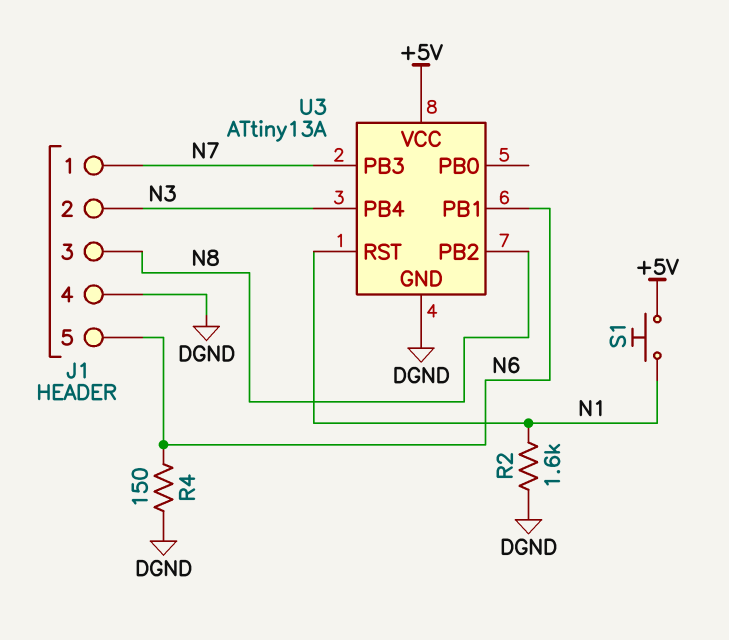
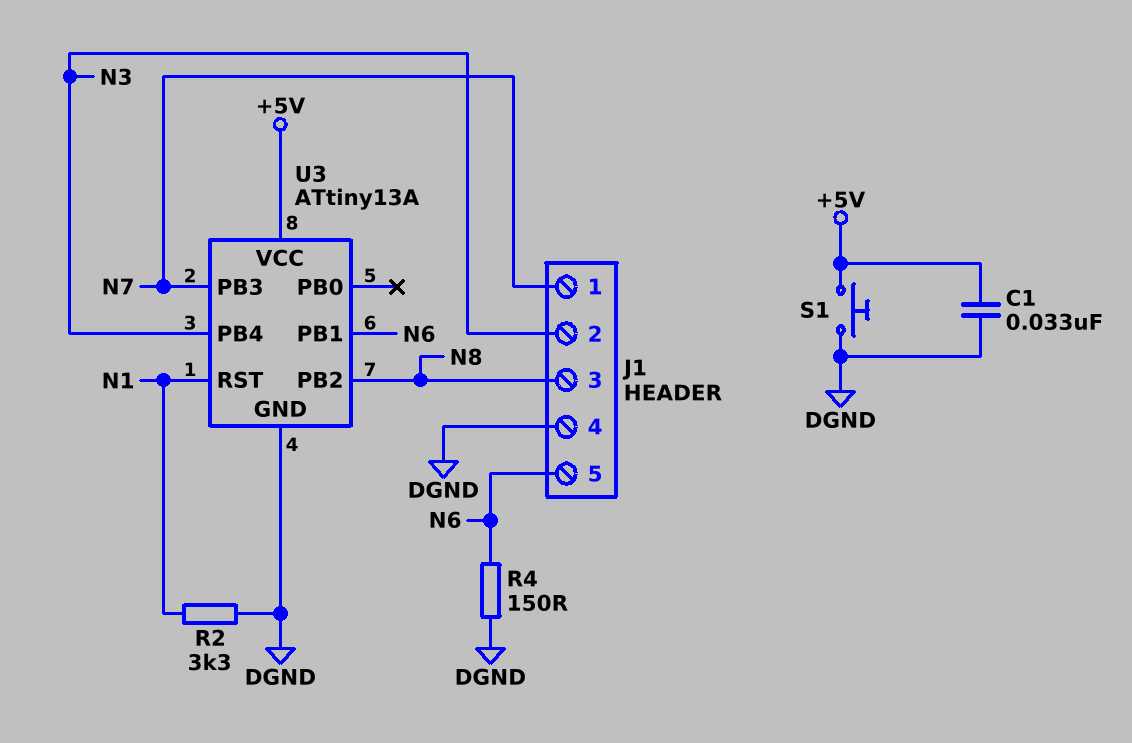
C1: none -> 33nF (+5V, DGND)
R2: 1.6k (DGND, N1) -> 3.3k (DGND, N1)
S1: button (+5V, N1) -> button (+5V, DGND)

